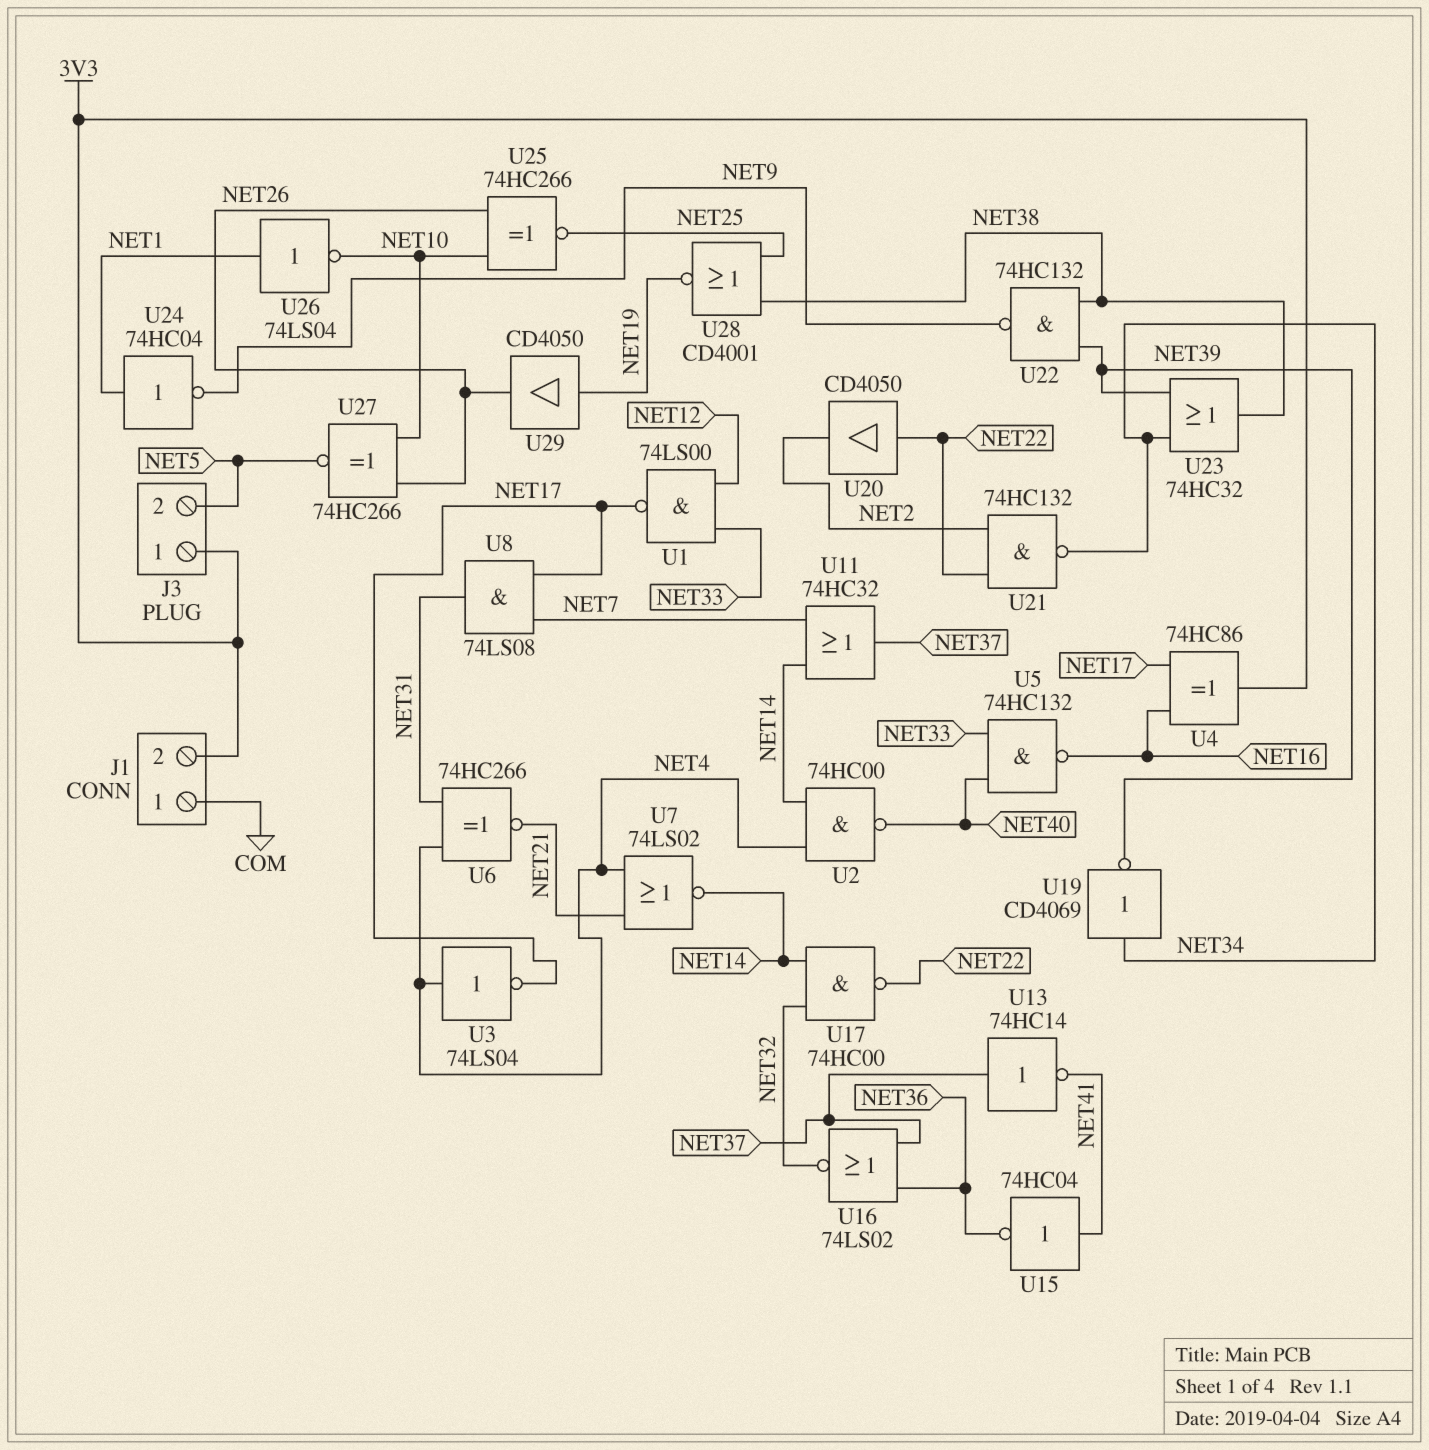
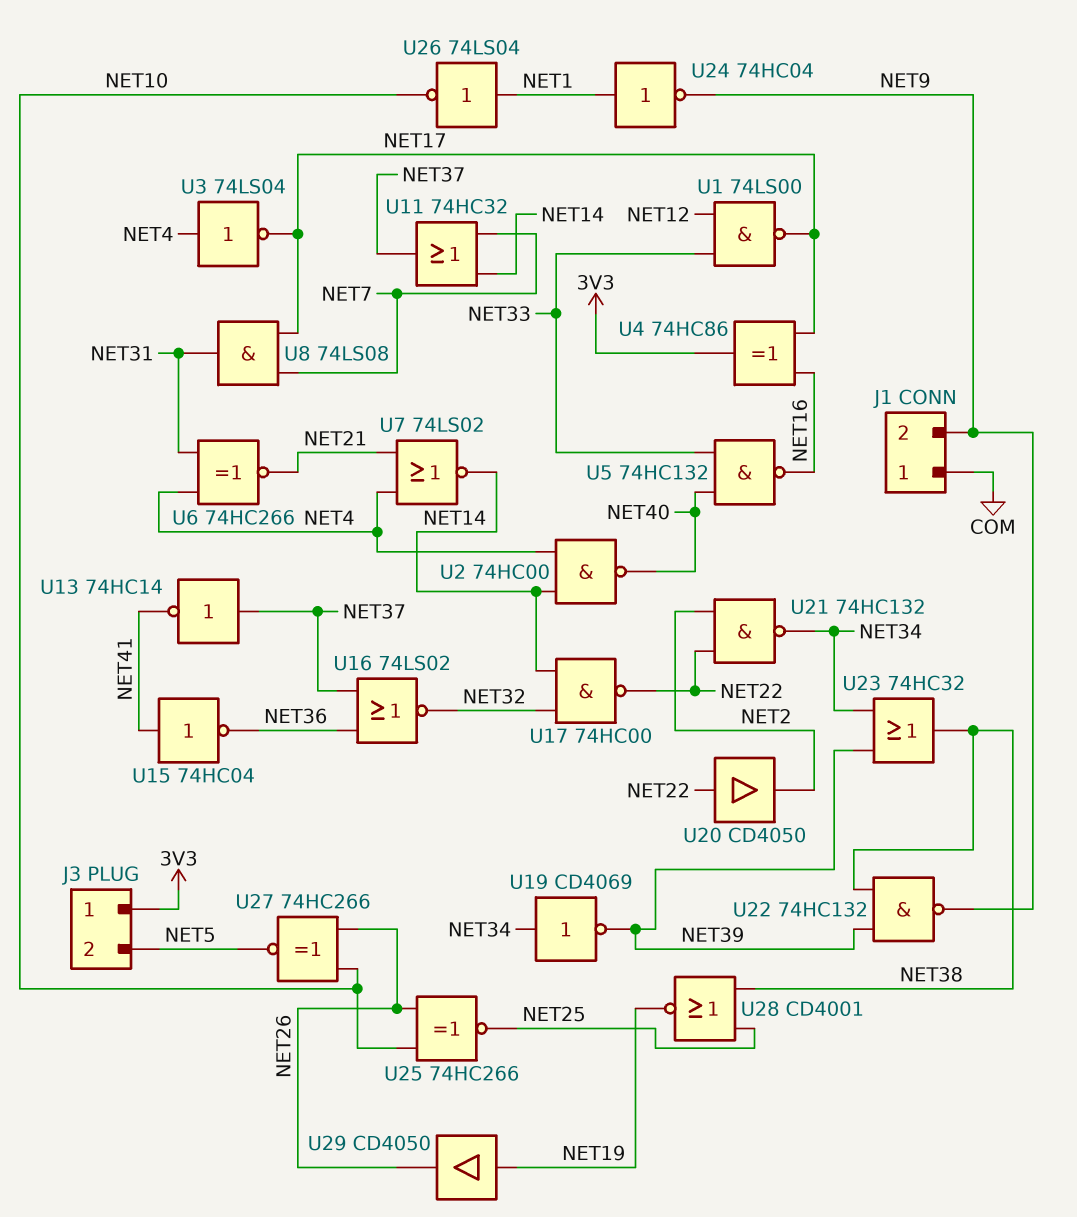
J1 pin 2: 3V3 -> NET9

